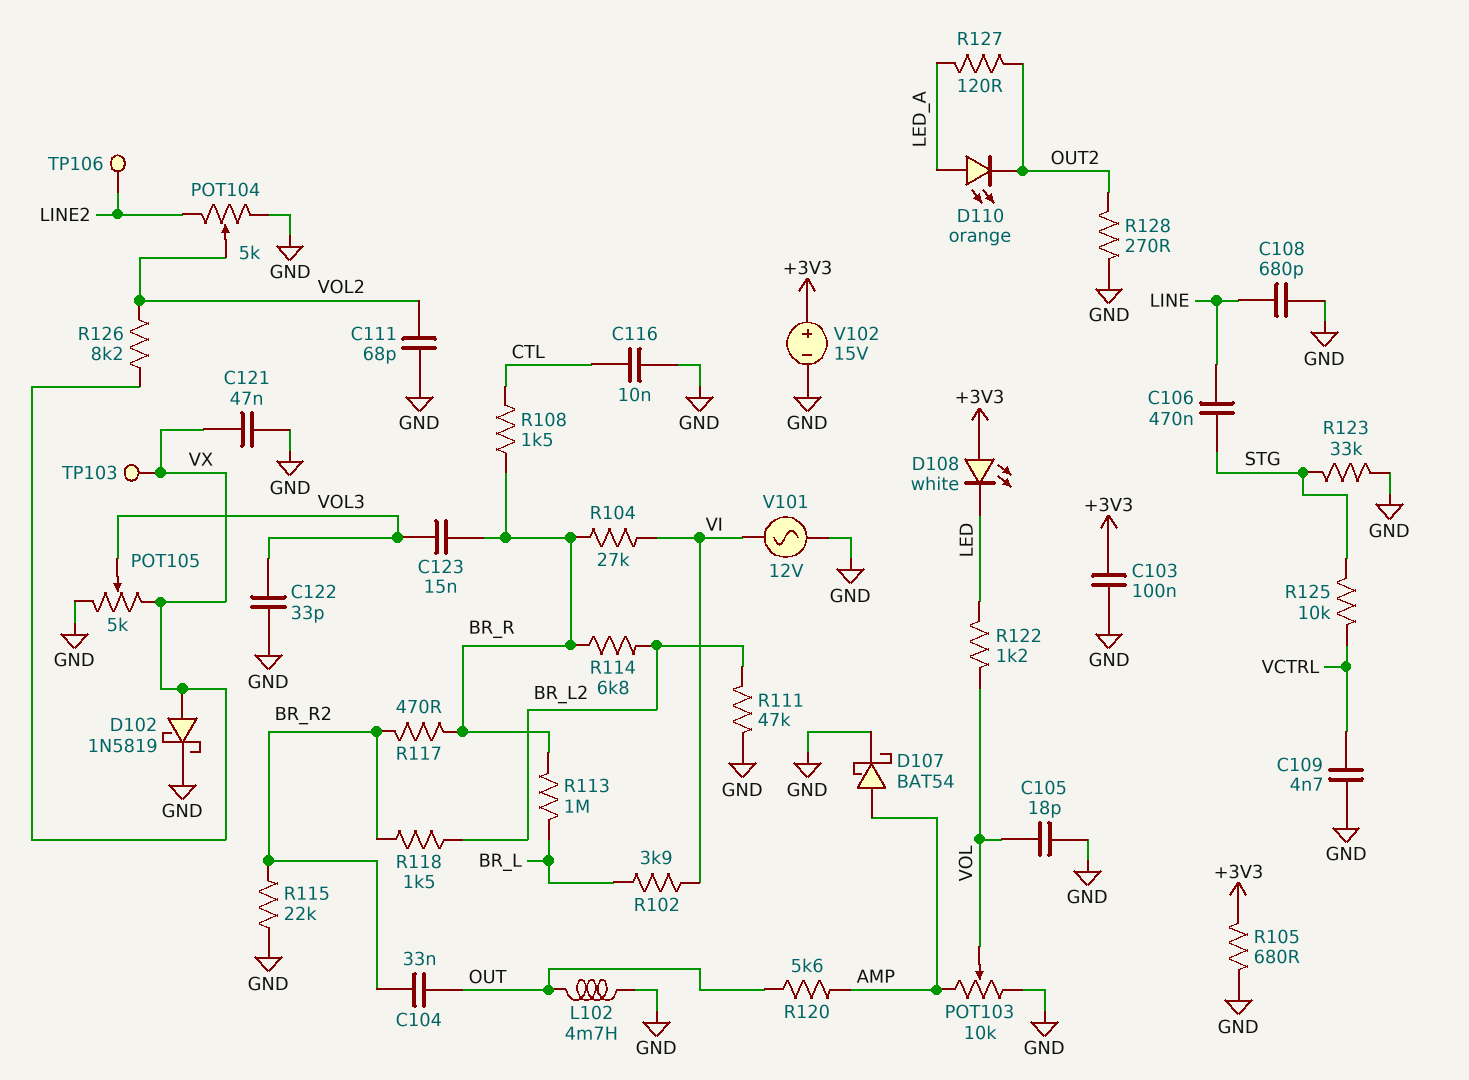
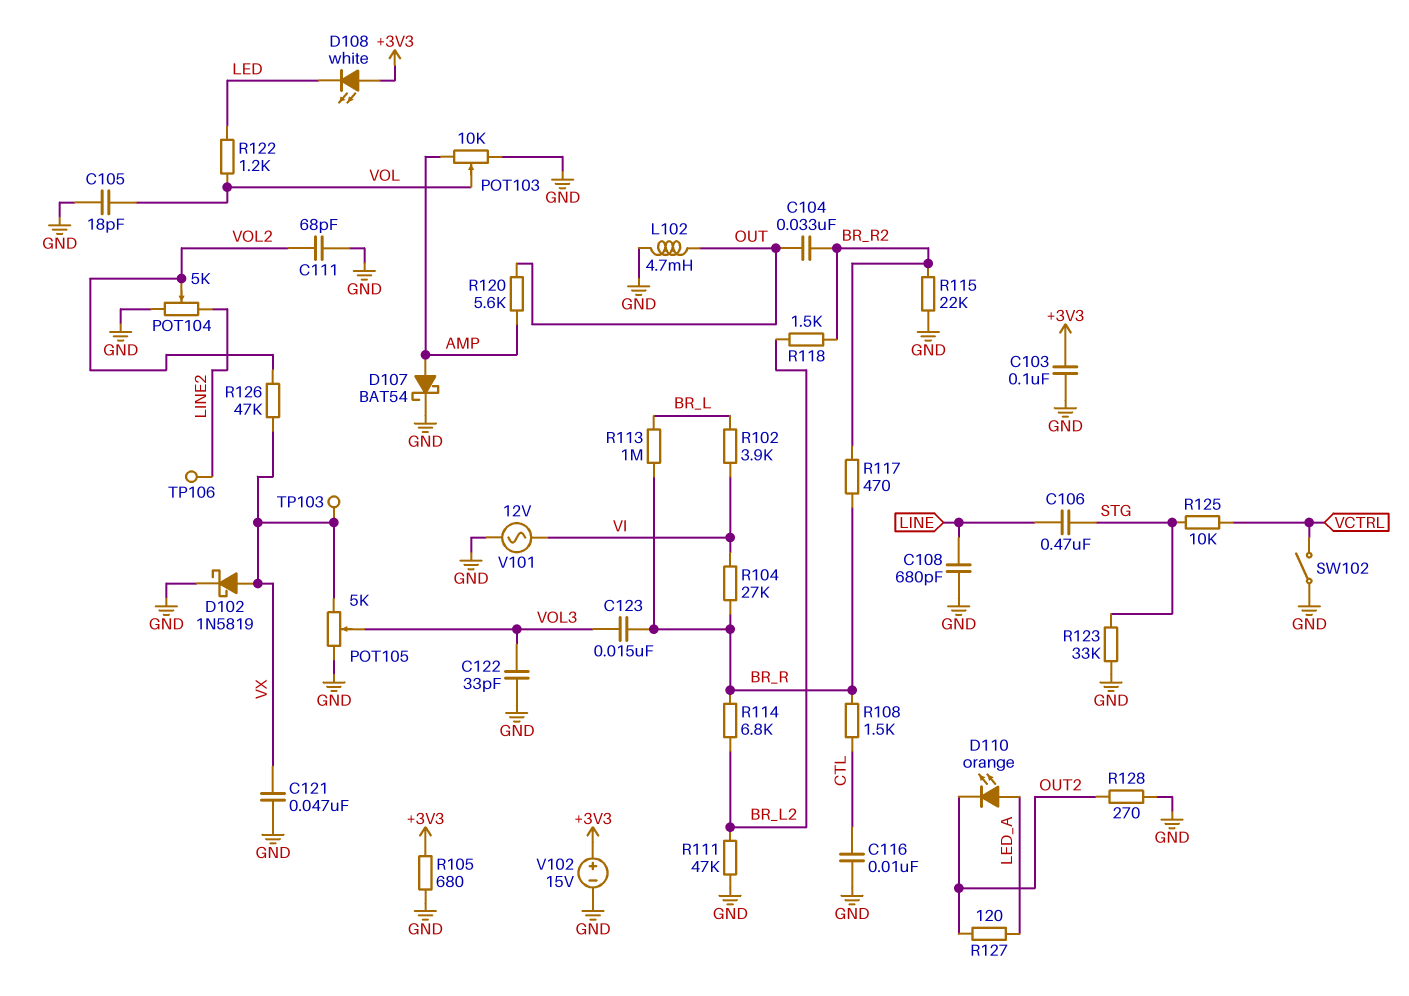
C109: 4.7nF (GND, VCTRL) -> none
R126: 8.2k (VOL2, VX) -> 47k (VOL2, VX)
SW102: none -> switch (GND, VCTRL)

